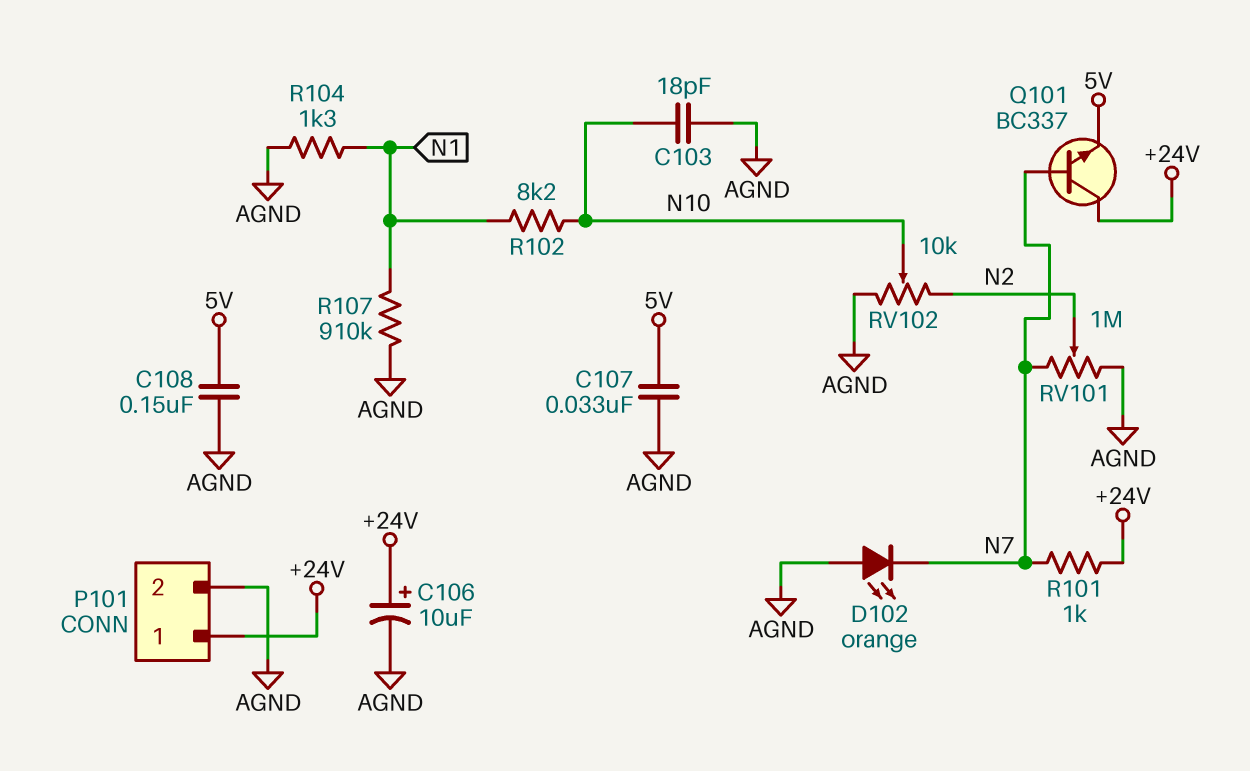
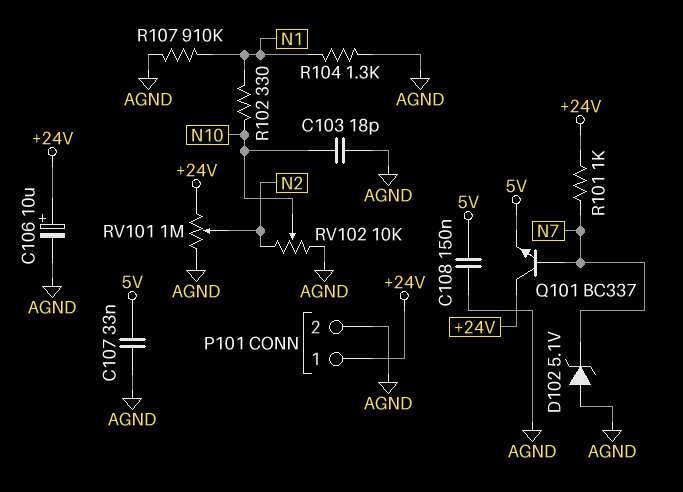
D102: LED orange (A AGND, K N7) -> zener 5.1V (A AGND, K N7)
R102: 8.2k (N1, N10) -> 330 (N1, N10)
RV101: 1M (AGND, N7, wiper N2) -> 1M (+24V, AGND, wiper N2)

